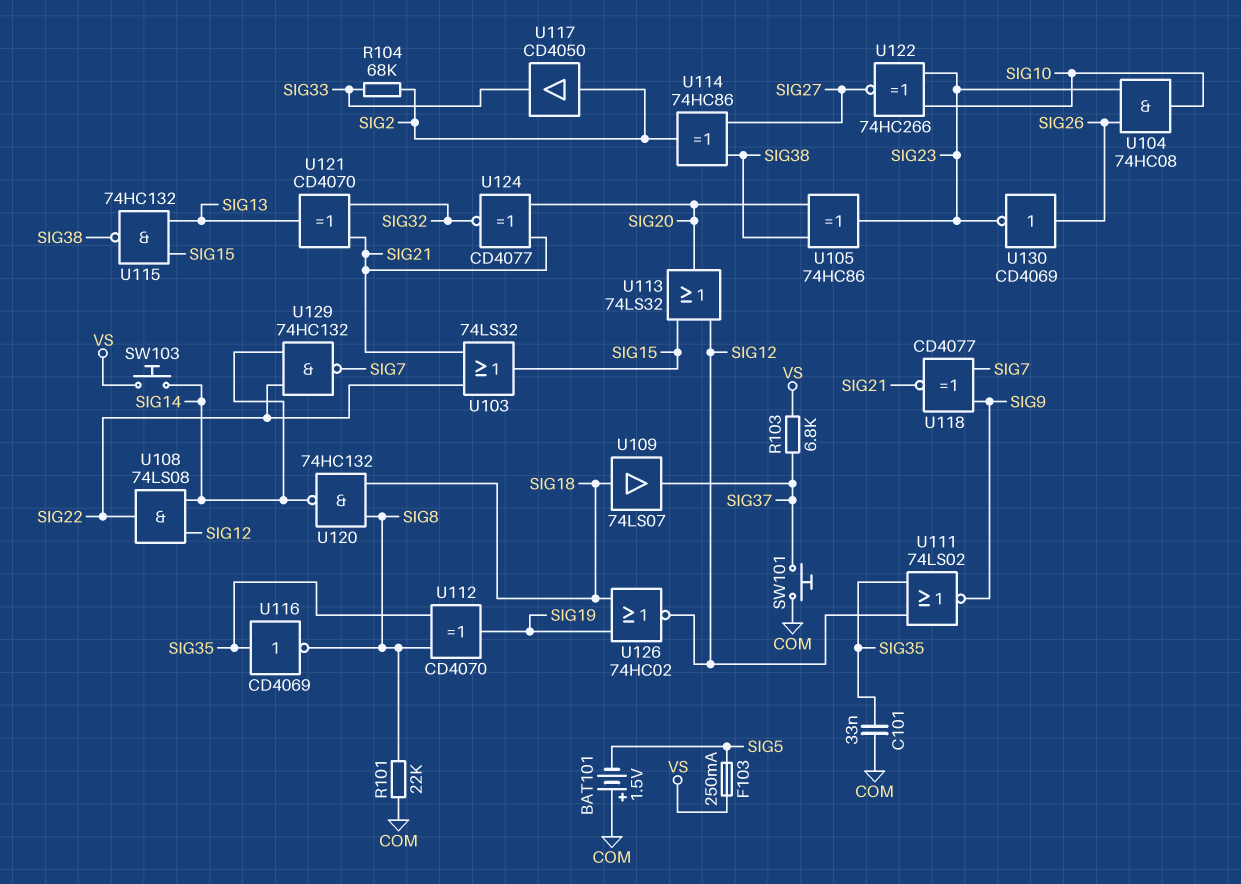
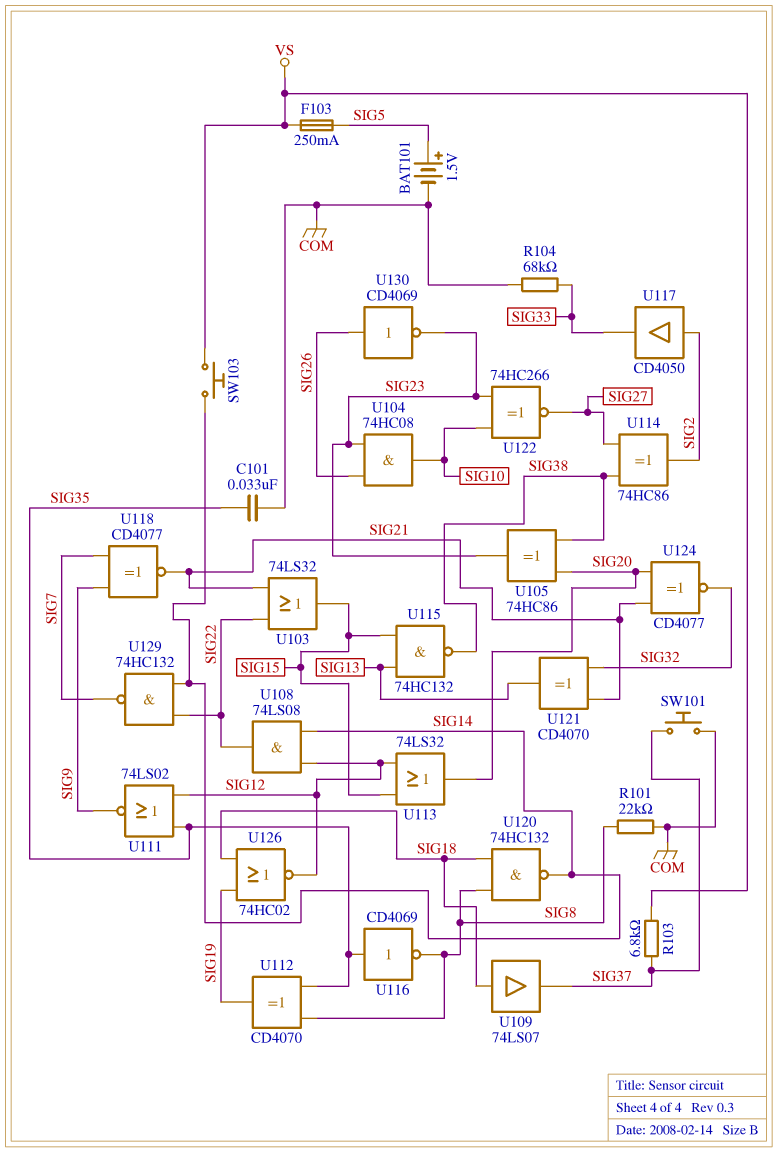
BAT101: 1.5V (plus COM, minus SIG5) -> 1.5V (plus SIG5, minus COM)
R104: 68k (SIG2, SIG33) -> 68k (COM, SIG33)

